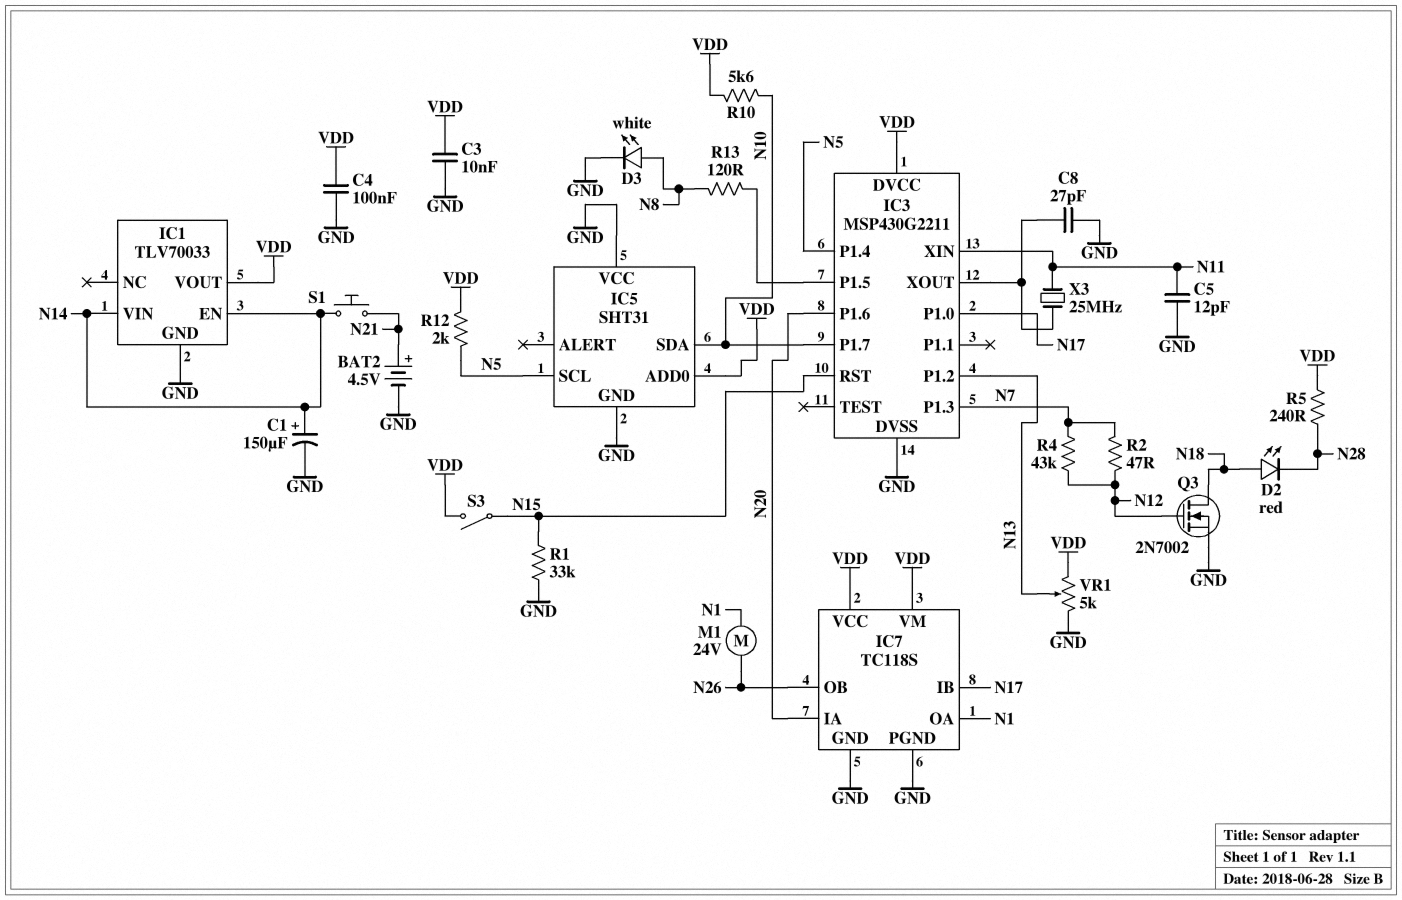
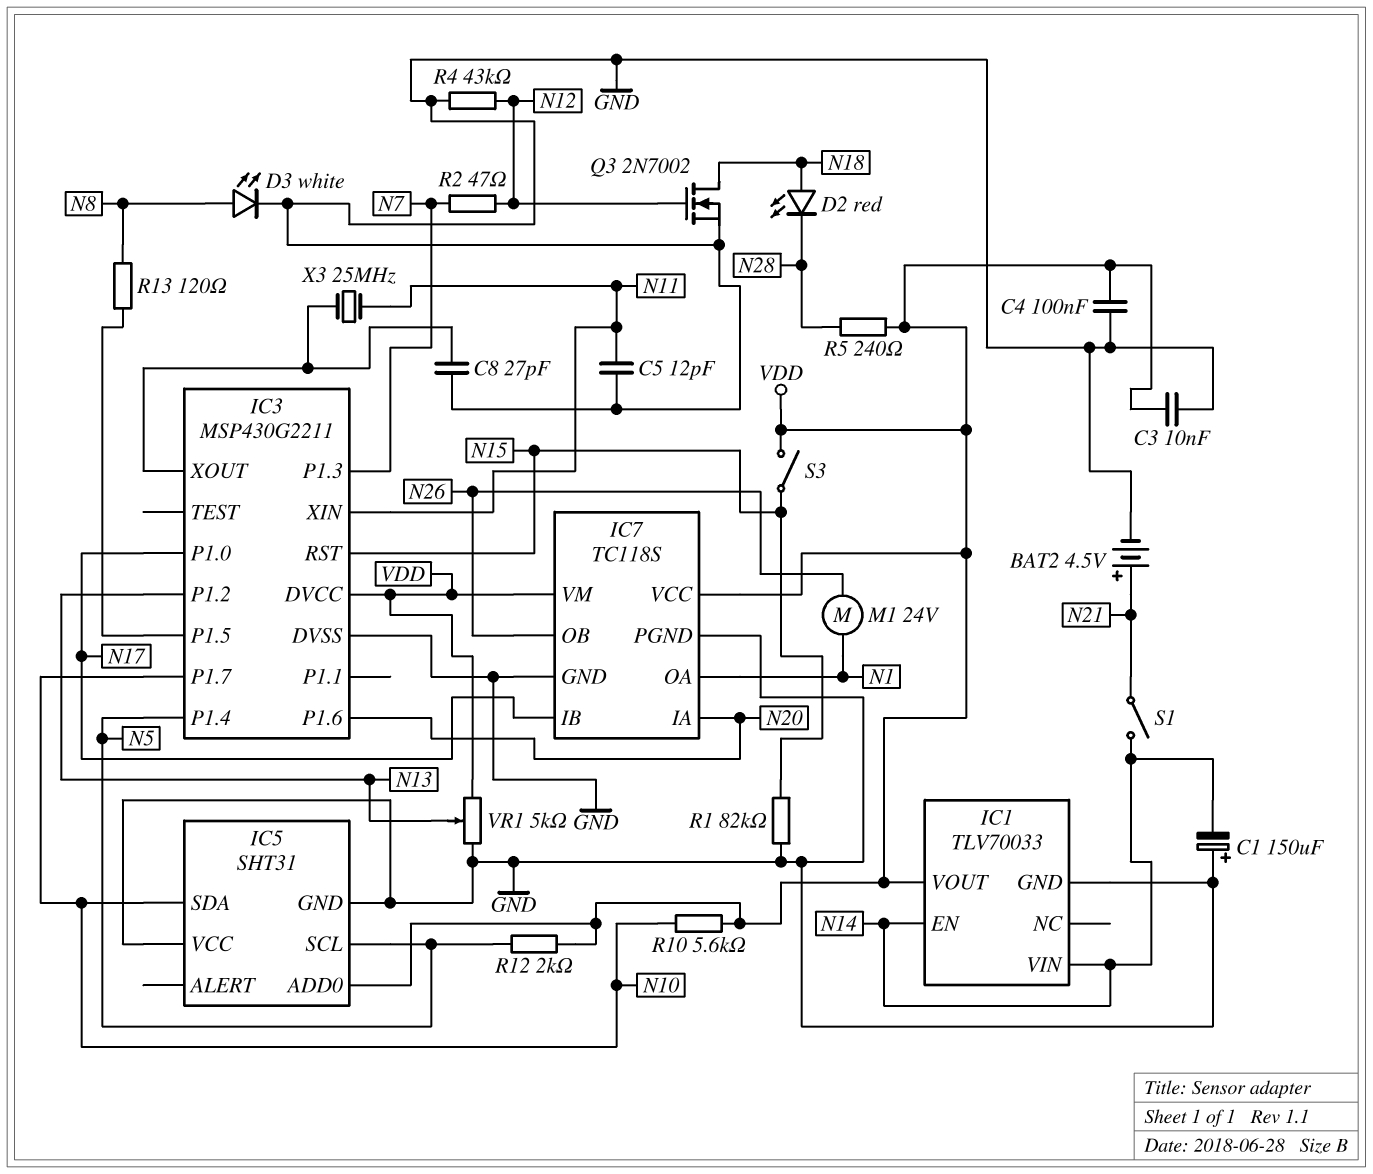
C1: 150uF (plus N14, minus GND) -> 150uF (plus GND, minus N14)
R1: 33k (GND, N15) -> 82k (GND, N15)
R4: 43k (N7, N12) -> 43k (GND, N12)
S1: button (N14, N21) -> switch (N14, N21)

